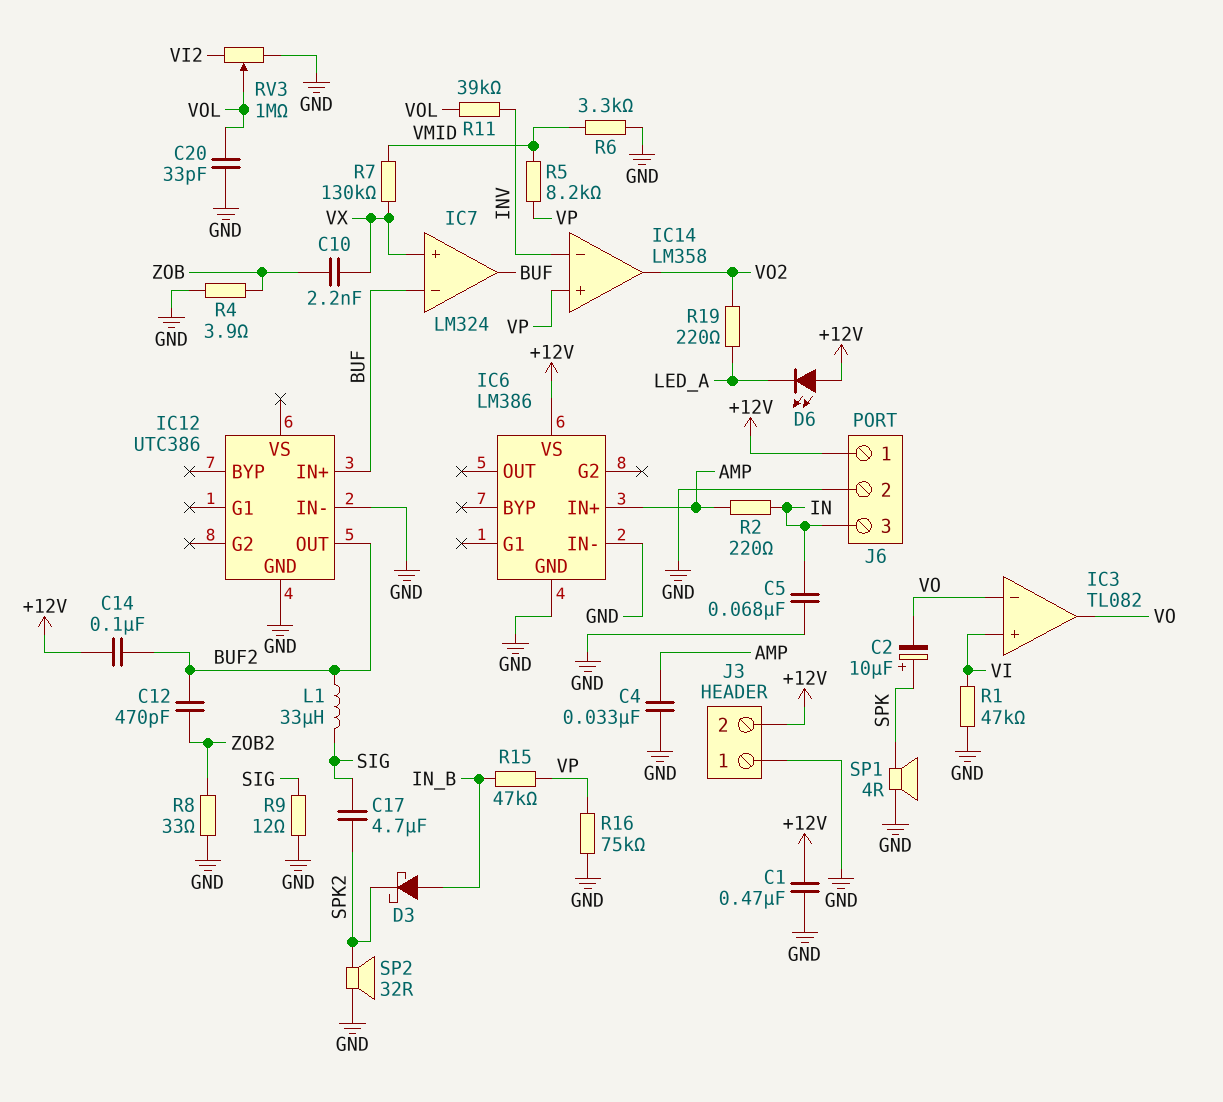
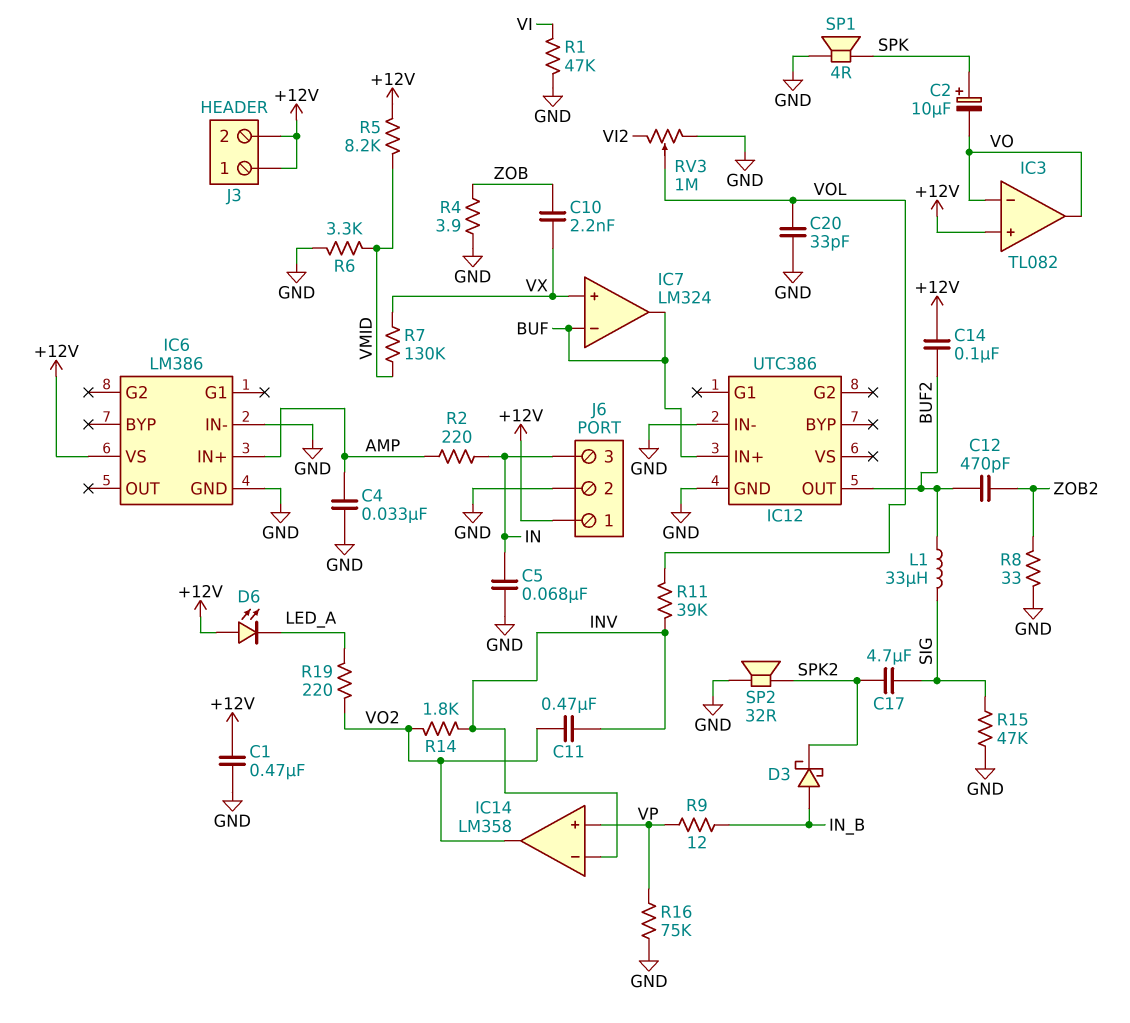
C11: none -> 470nF (INV, VO2)
IC3 pin in+: VI -> +12V
J3 pin 1: GND -> +12V
R5: 8.2k (VMID, VP) -> 8.2k (+12V, VMID)
R9: 12 (GND, SIG) -> 12 (IN_B, VP)
R14: none -> 1.8k (INV, VO2)
R15: 47k (IN_B, VP) -> 47k (GND, SIG)

